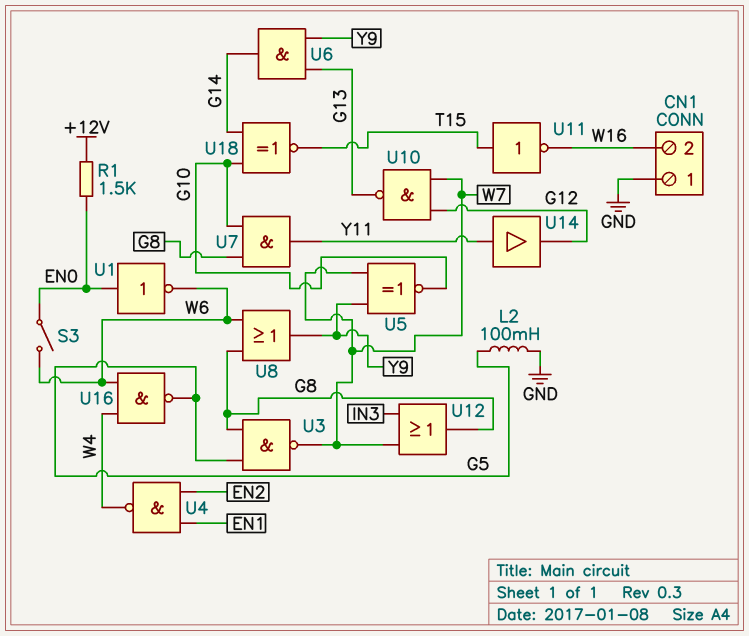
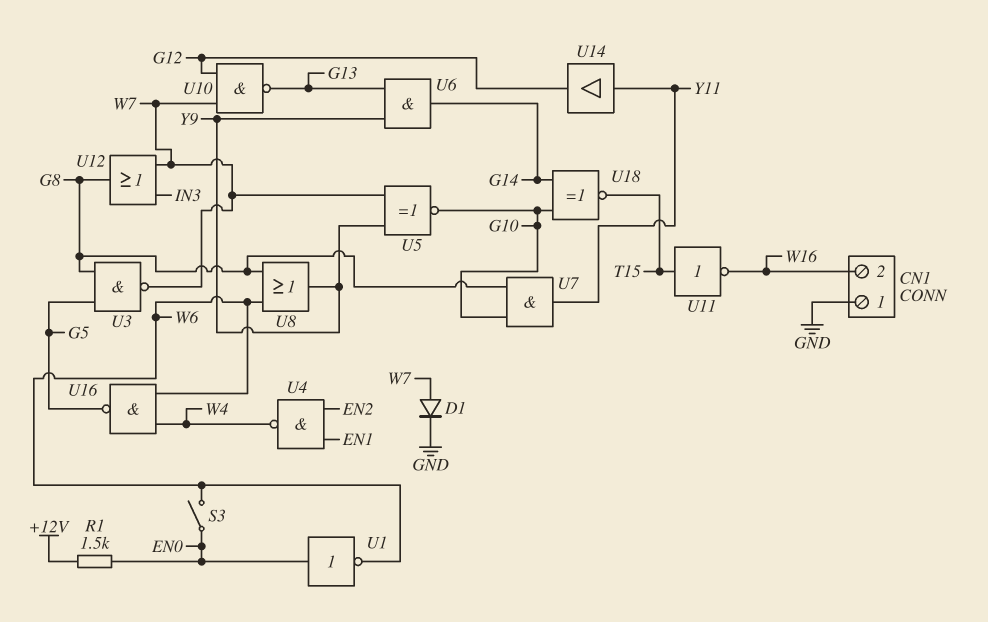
D1: none -> diode (A W7, K GND)
L2: 100mH (G5, GND) -> none

